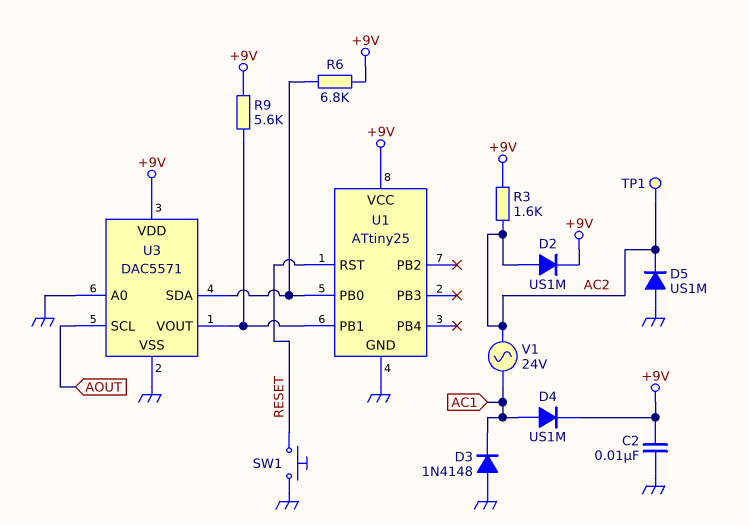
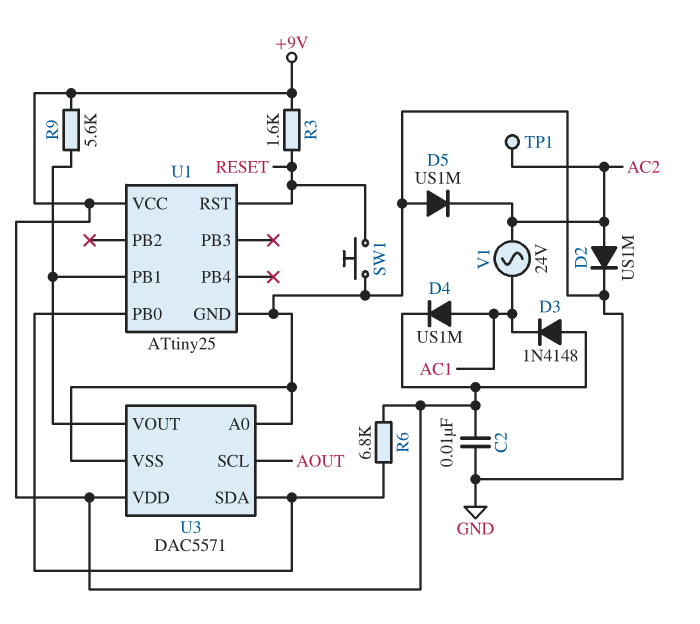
D2: diode US1M (A AC2, K +9V) -> diode US1M (A AC2, K GND)
D3: diode 1N4148 (A GND, K AC1) -> diode 1N4148 (A +9V, K AC1)
R3: 1.6k (+9V, AC2) -> 1.6k (+9V, RESET)

